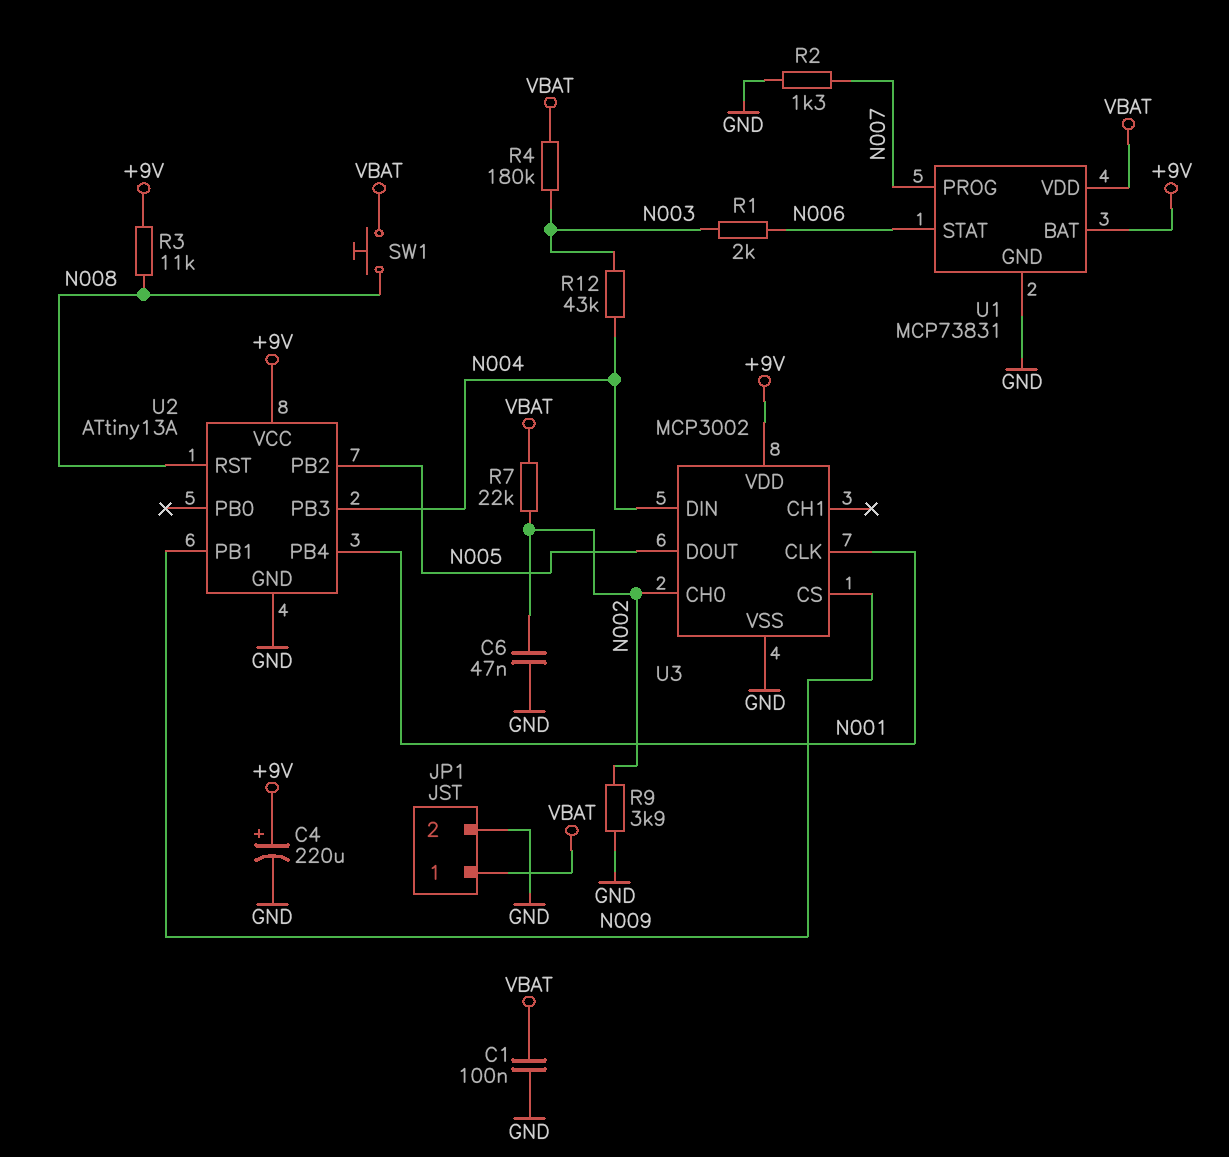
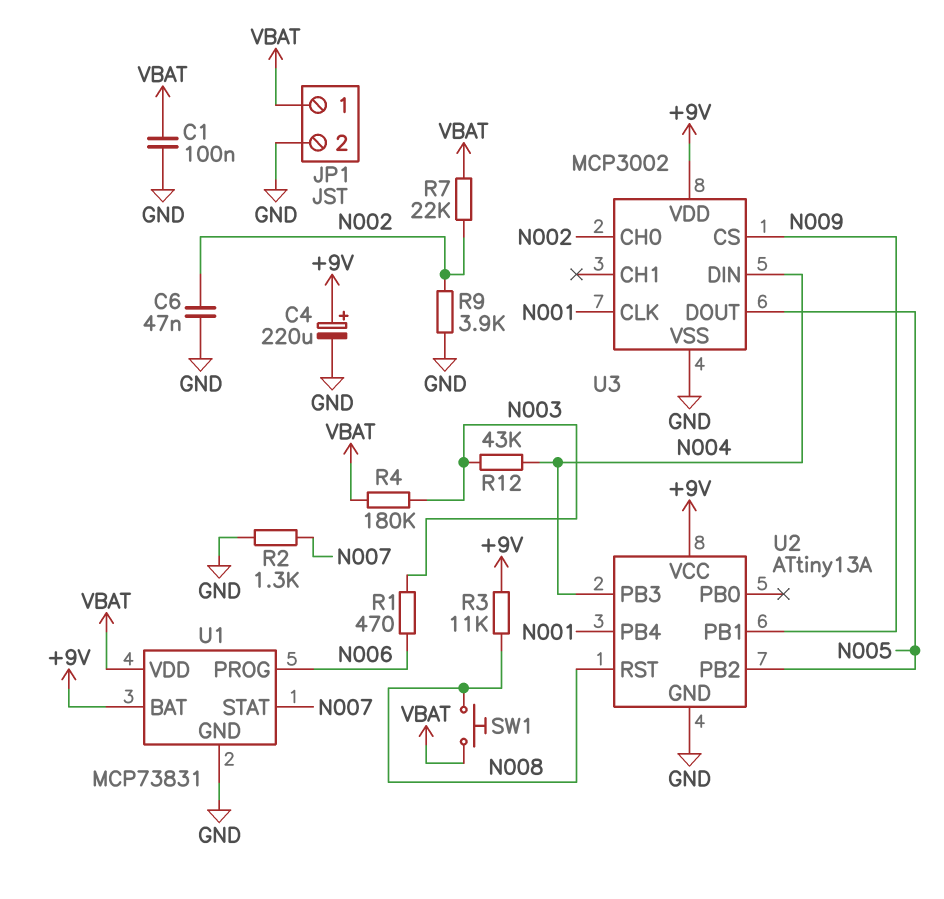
R1: 2k (N003, N006) -> 470 (N003, N006)
U1 pin PROG: N007 -> N006
U1 pin STAT: N006 -> N007

